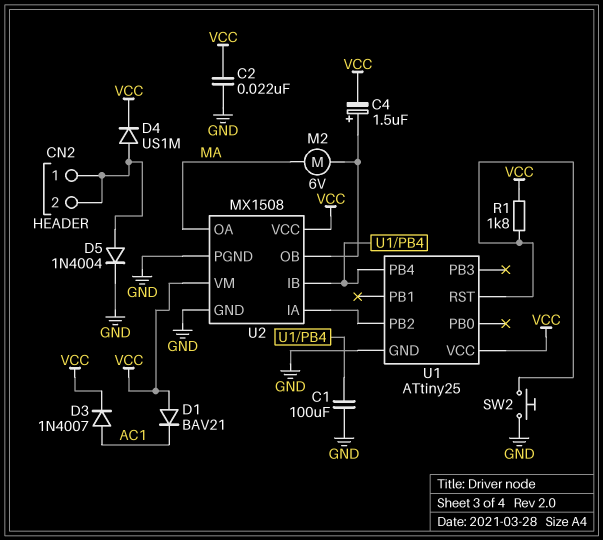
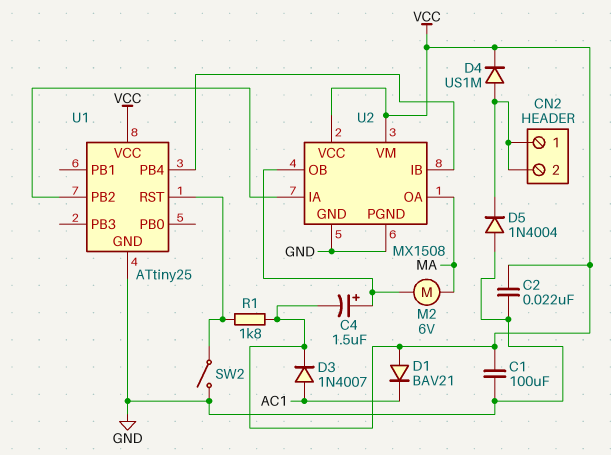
C1: 100uF (GND, U1/PB4) -> 100uF (GND, VCC)
D5: diode 1N4004 (A CN2/1, K GND) -> diode 1N4004 (A GND, K CN2/1)
SW2: button (GND, U1/RST) -> switch (GND, U1/RST)

